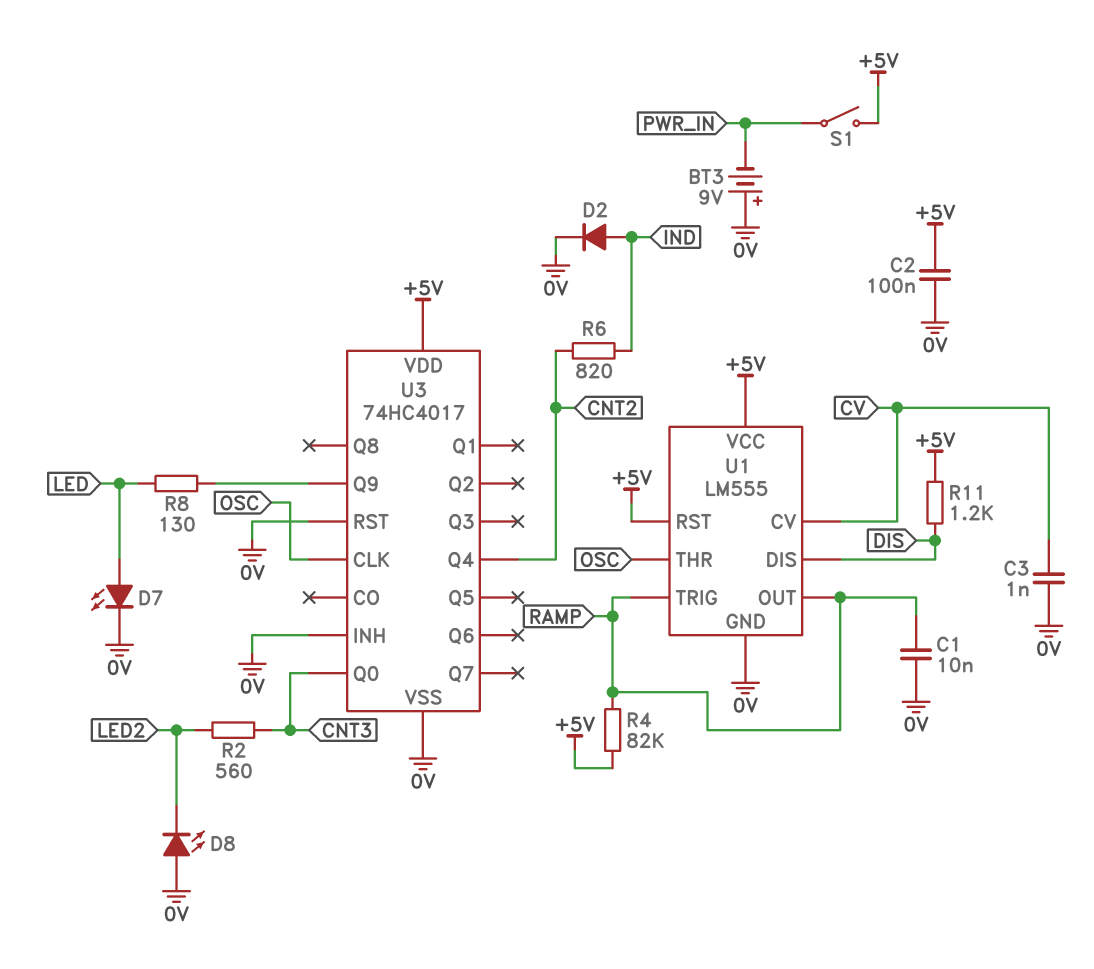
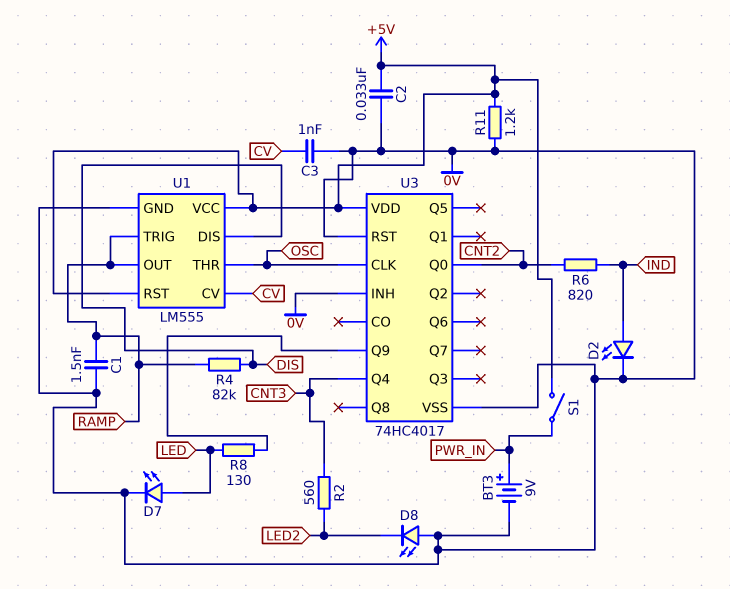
BT3: 9V (plus 0V, minus PWR_IN) -> 9V (plus PWR_IN, minus 0V)
C1: 10nF (0V, RAMP) -> 1.5nF (0V, RAMP)
C2: 100nF (+5V, 0V) -> 33nF (+5V, 0V)
D2: diode (A IND, K 0V) -> LED (A IND, K 0V)
R4: 82k (+5V, RAMP) -> 82k (DIS, RAMP)
R11: 1.2k (+5V, DIS) -> 1.2k (+5V, 0V)
U3 pin Q0: CNT3 -> CNT2
U3 pin Q4: CNT2 -> CNT3

